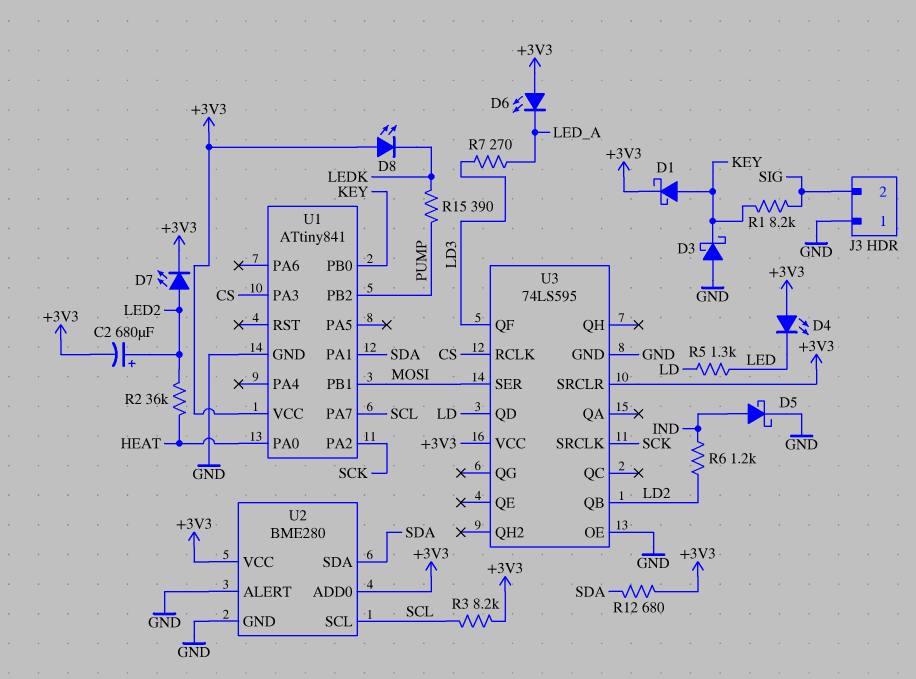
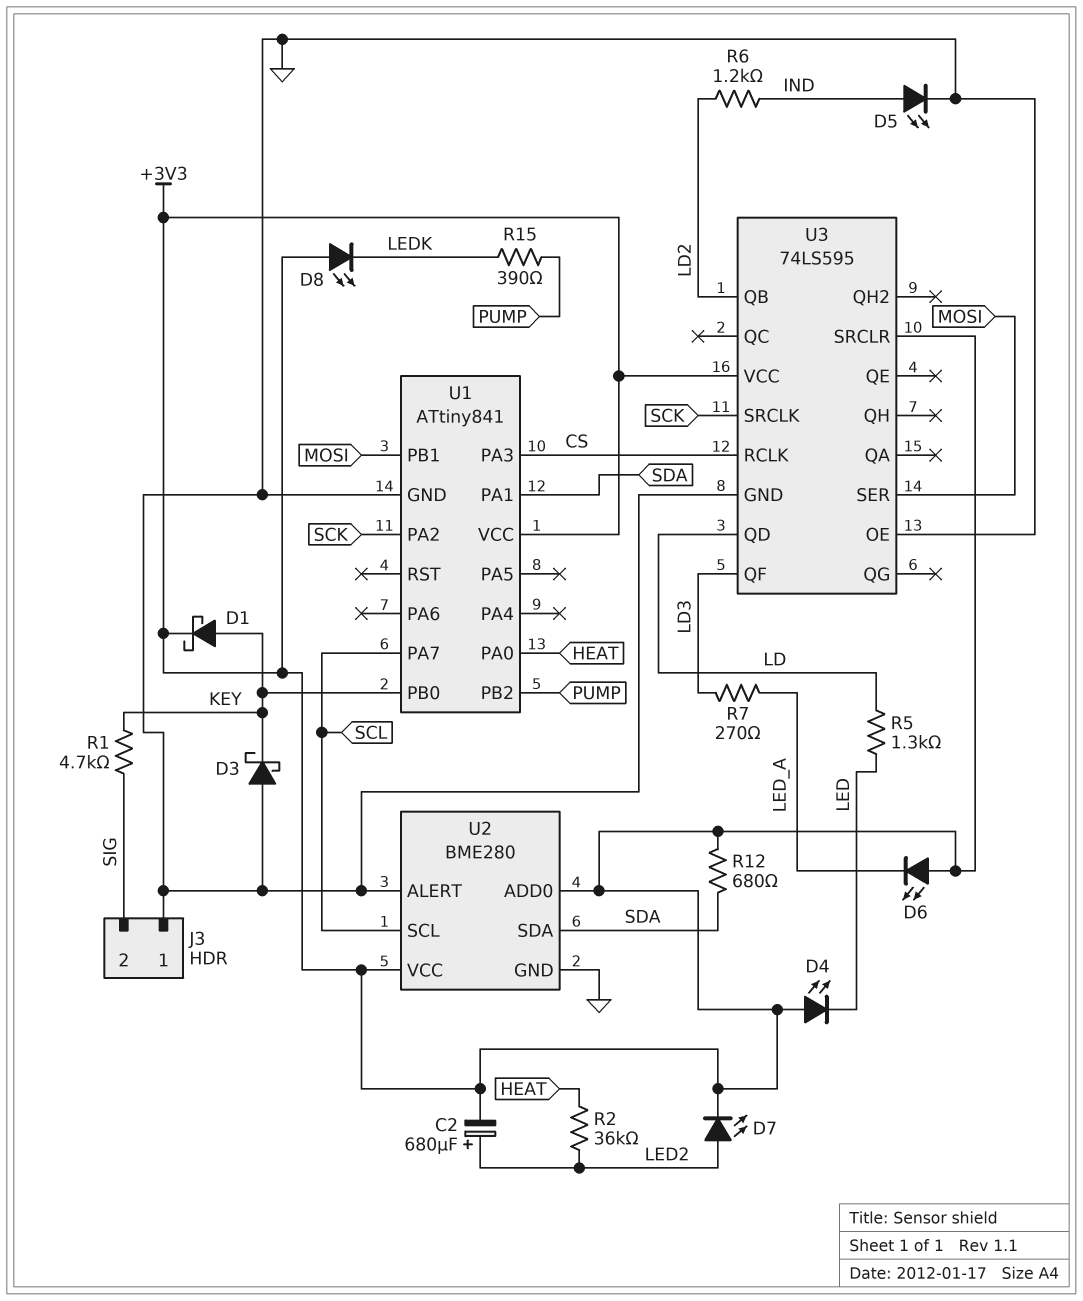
D5: schottky (A IND, K GND) -> LED (A IND, K GND)
R1: 8.2k (KEY, SIG) -> 4.7k (KEY, SIG)
R3: 8.2k (+3V3, SCL) -> none

